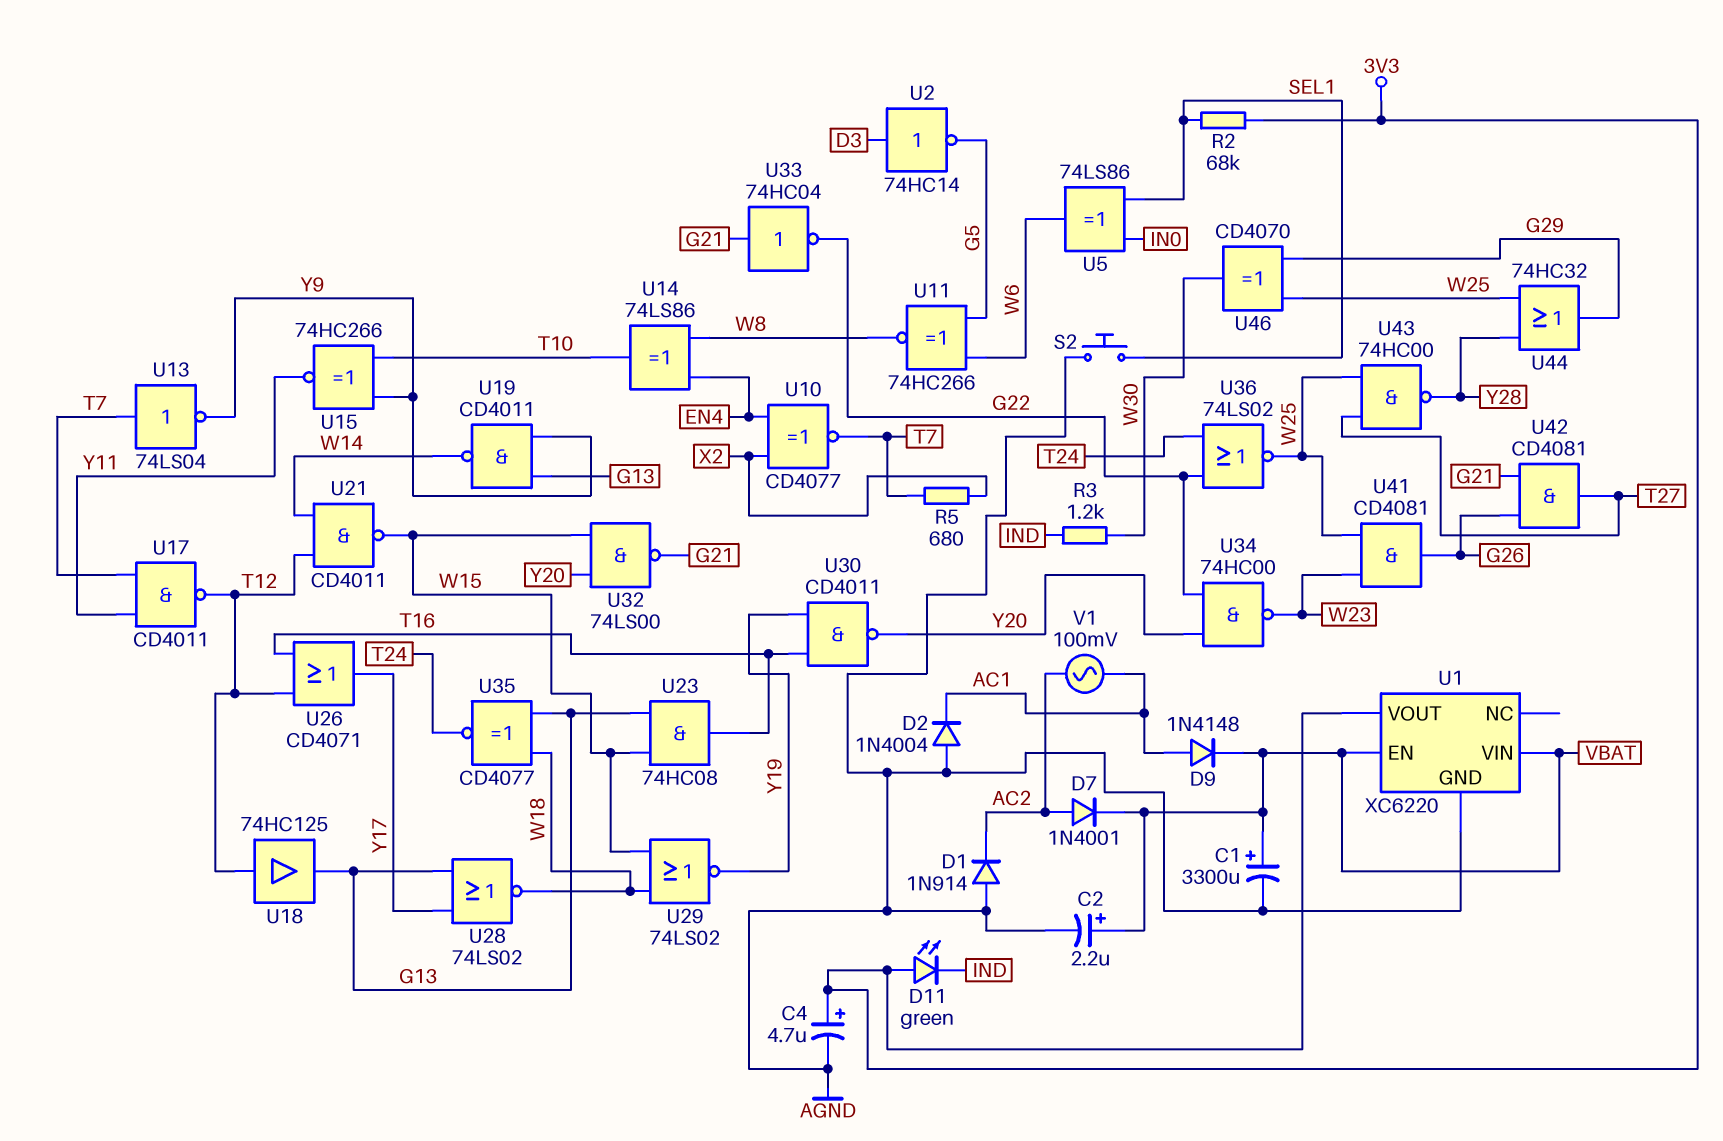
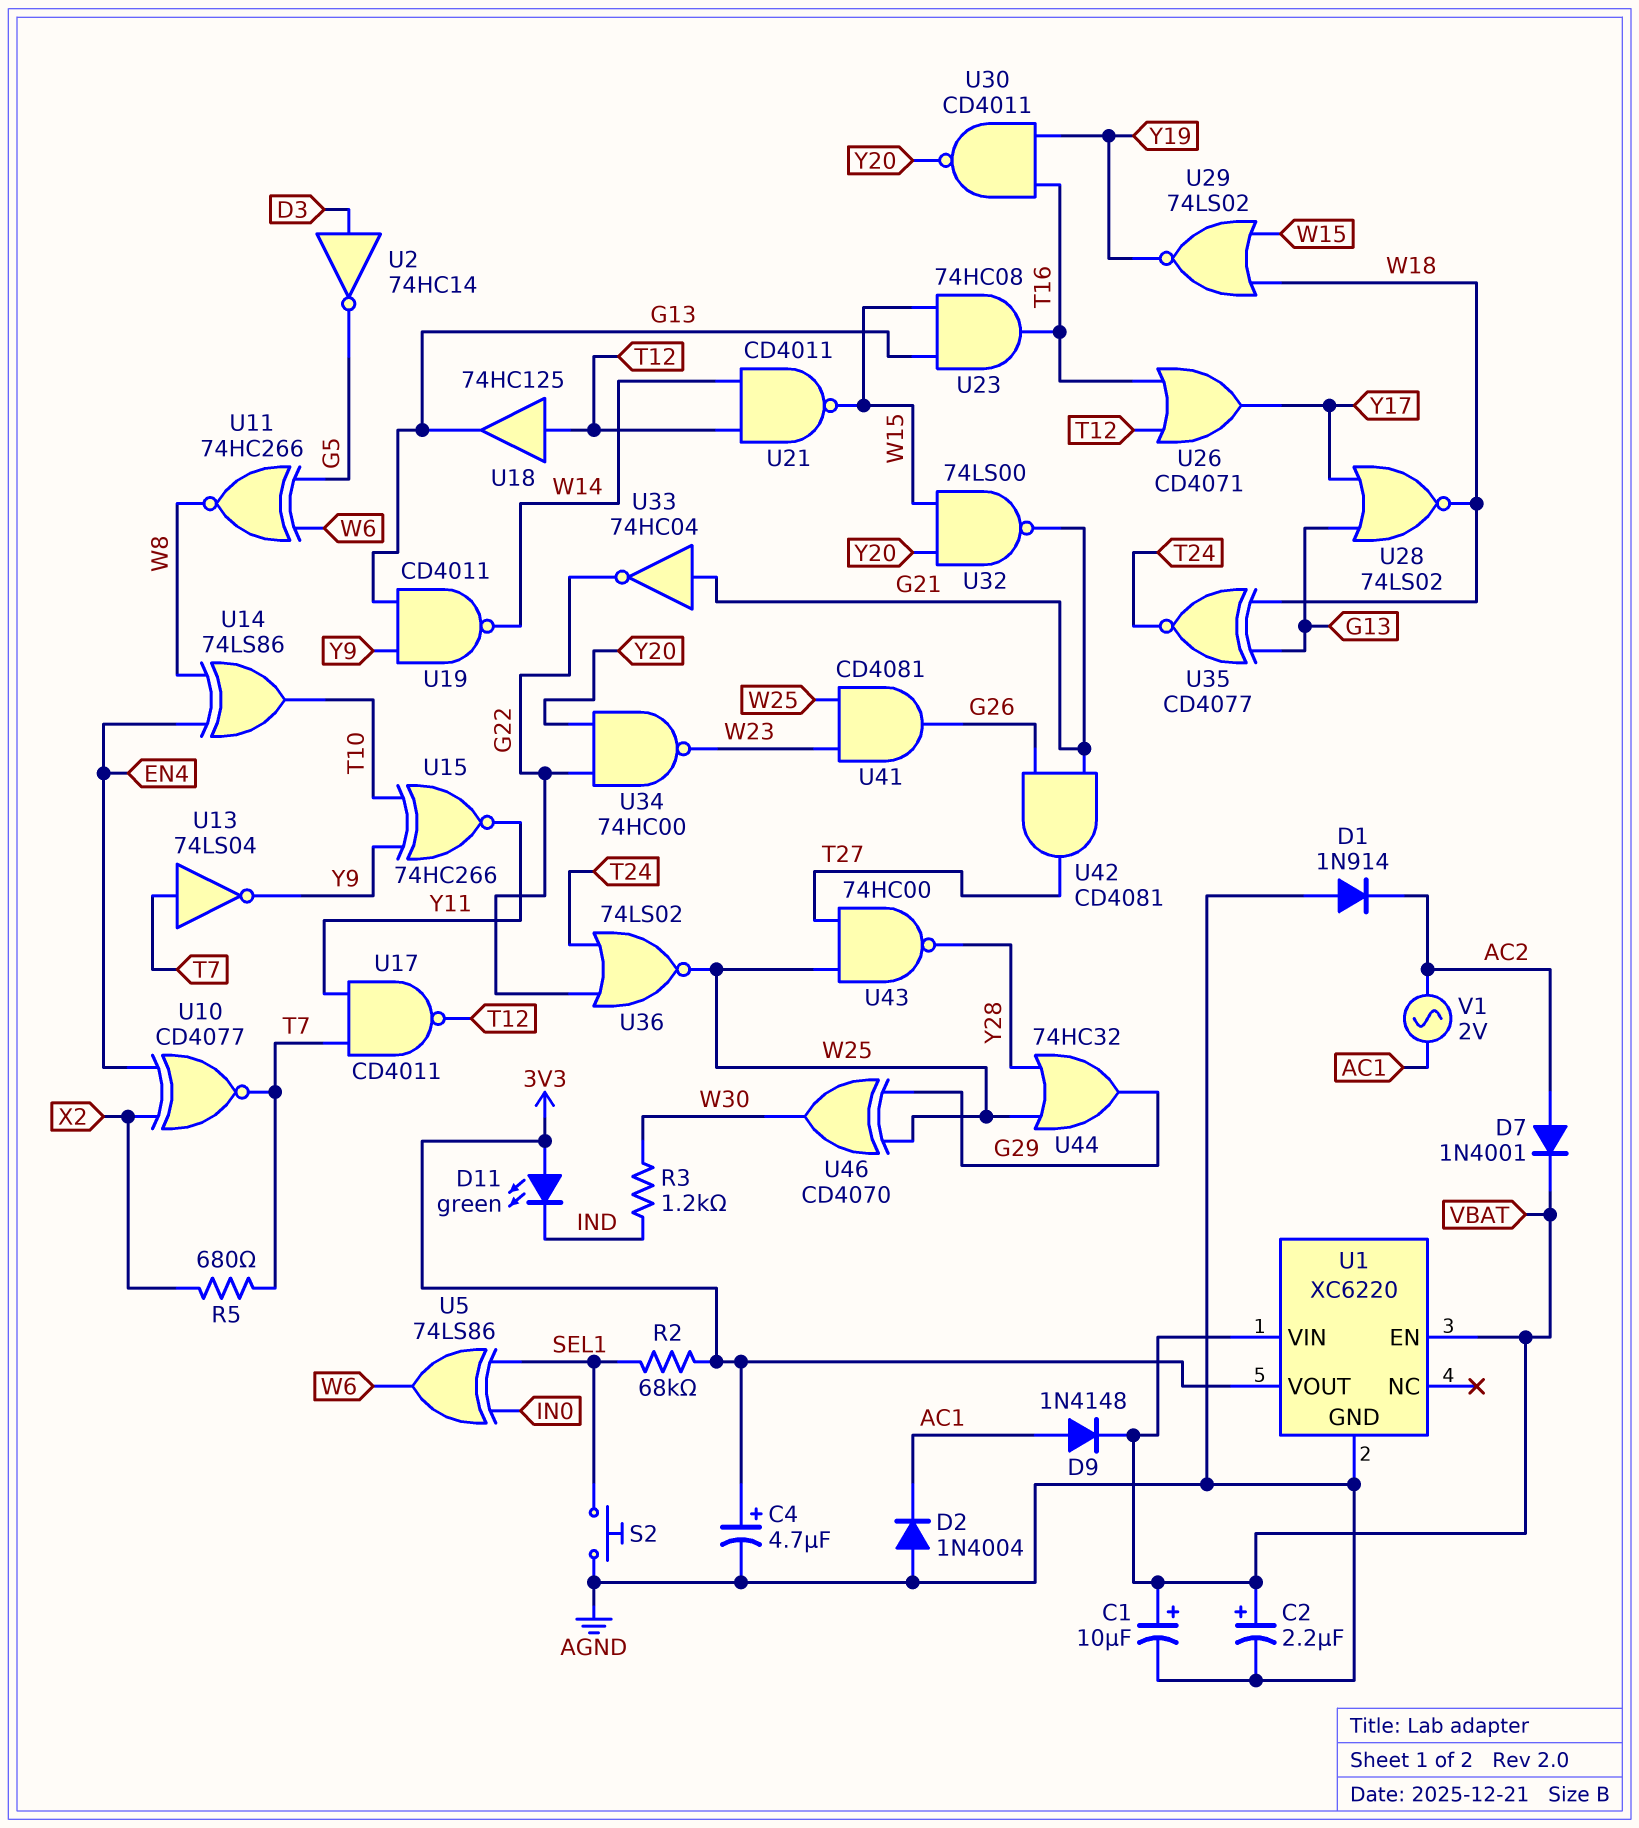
C1: 3300uF (plus VBAT, minus AGND) -> 10uF (plus VBAT, minus AGND)
V1: AC 100mV (AC1, AC2) -> AC 2V (AC1, AC2)

